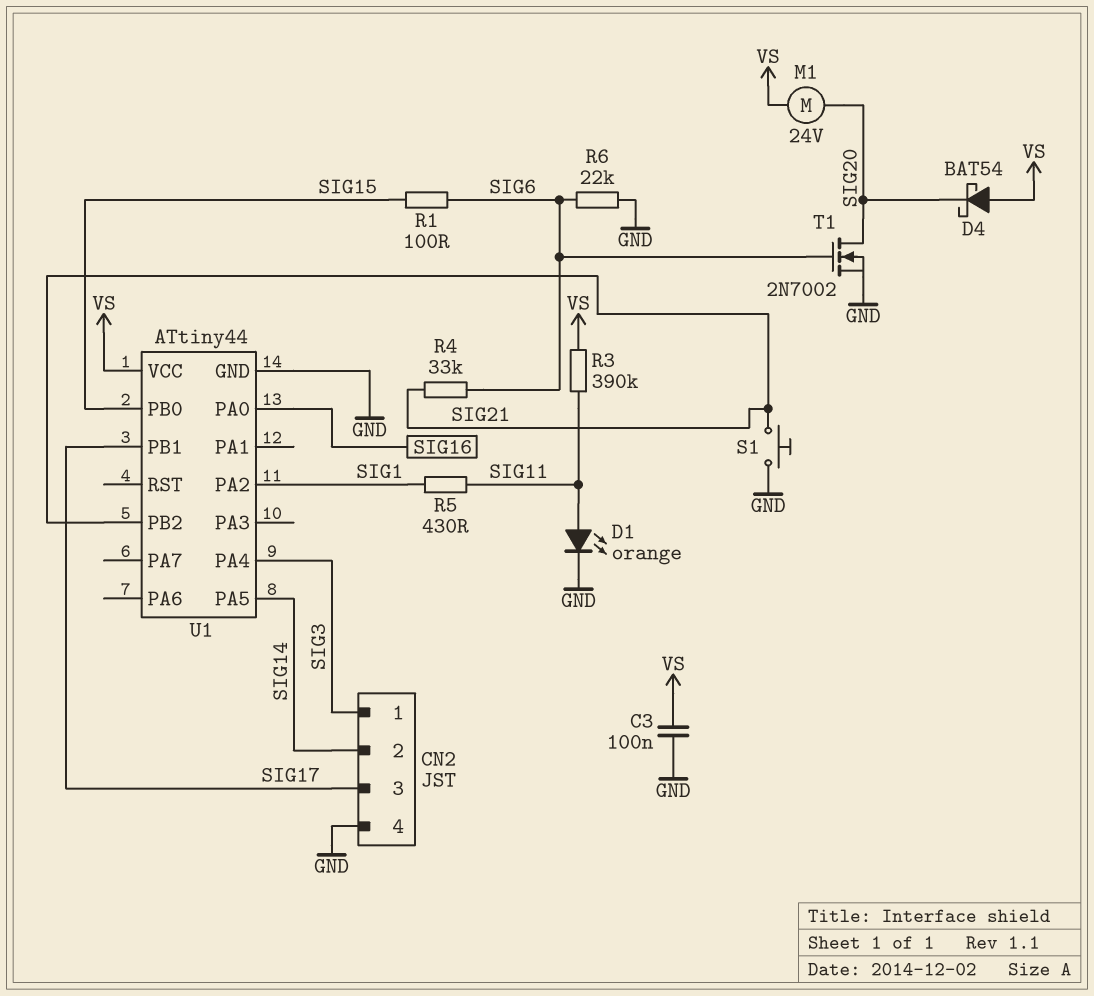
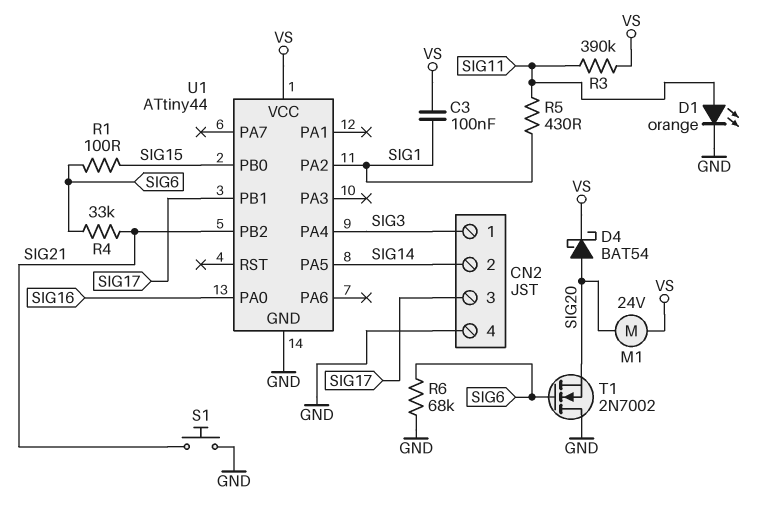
C3: 100nF (GND, VS) -> 100nF (SIG1, VS)
D4: schottky BAT54 (A VS, K SIG20) -> schottky BAT54 (A SIG20, K VS)
R6: 22k (GND, SIG6) -> 68k (GND, SIG6)
T1: NMOS 2N7002 (G SIG6, D SIG20, S GND) -> NMOS 2N7002 (G SIG6, D GND, S SIG20)

